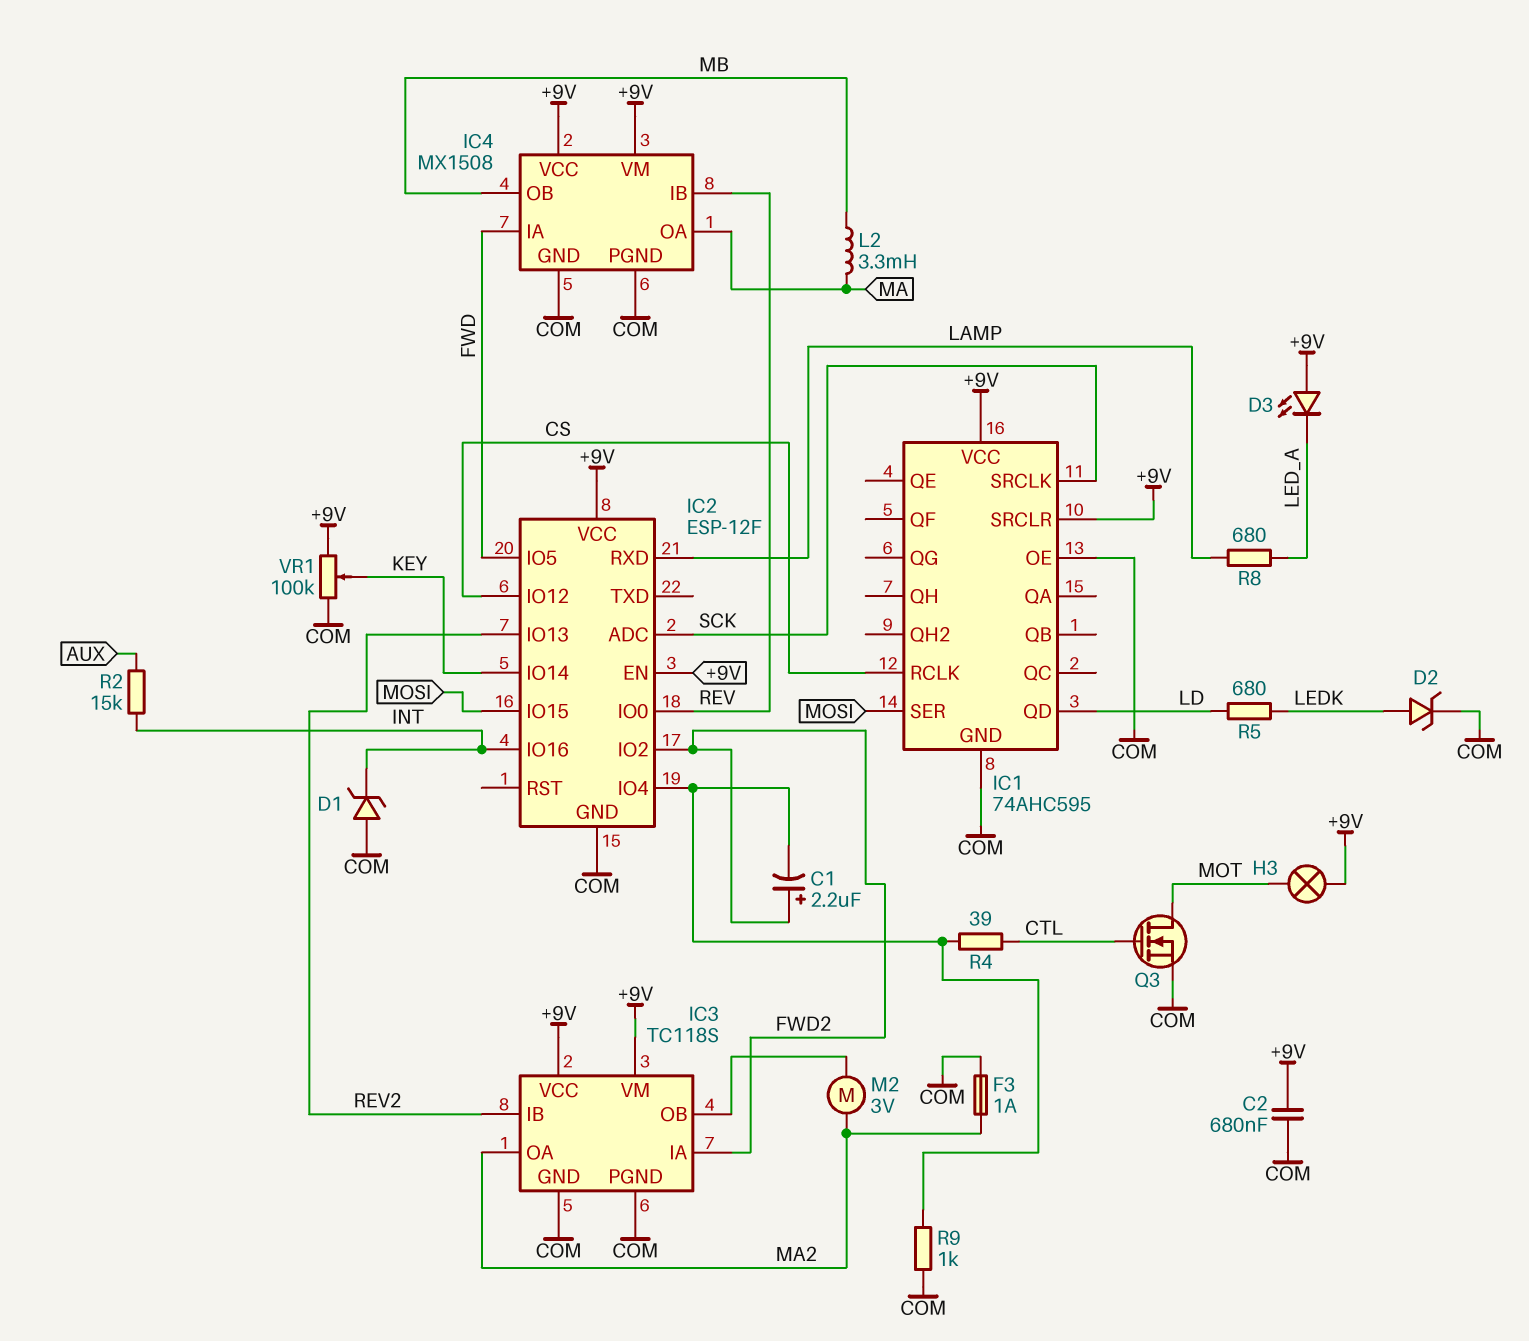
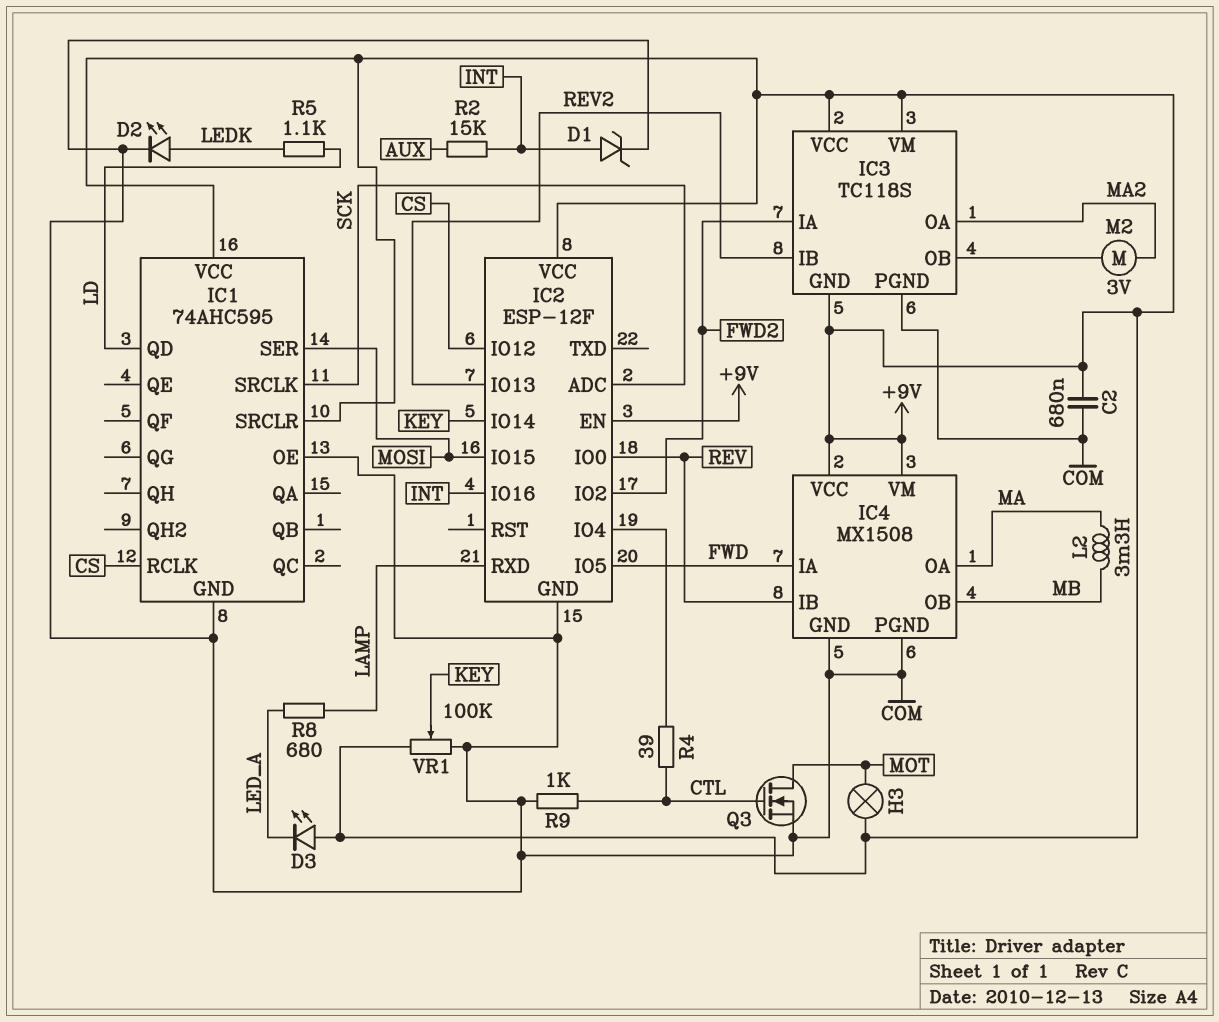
C1: 2.2uF (plus FWD2, minus IC2/IO4) -> none
D1: zener (A COM, K INT) -> zener (A INT, K COM)
D2: zener (A LEDK, K COM) -> LED (A LEDK, K COM)
F3: 1A (COM, MA2) -> none
IC3 pin GND: COM -> +9V
R5: 680 (LD, LEDK) -> 1.1k (LD, LEDK)
R9: 1k (COM, IC2/IO4) -> 1k (COM, CTL)

